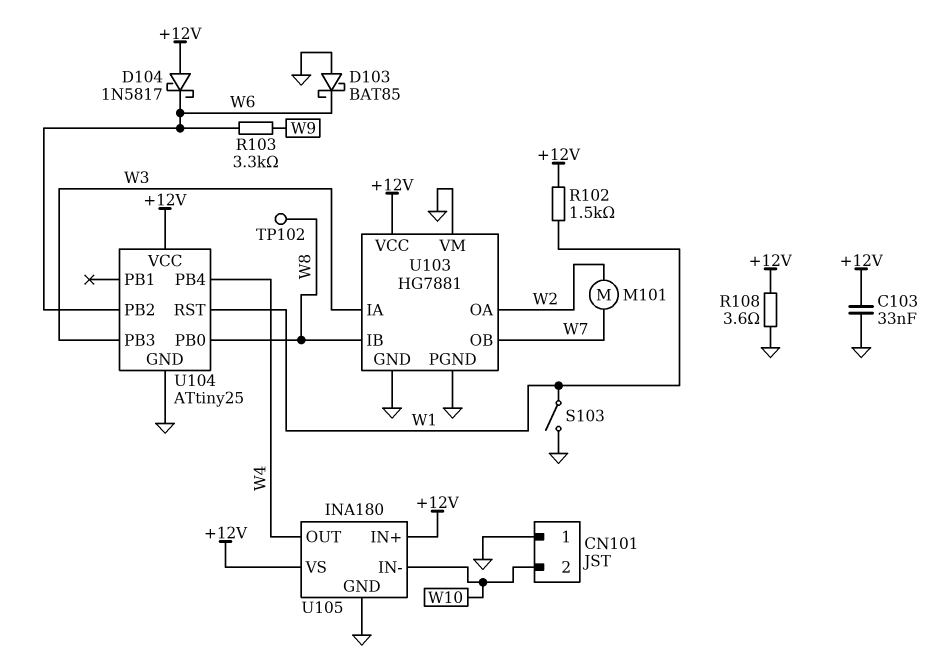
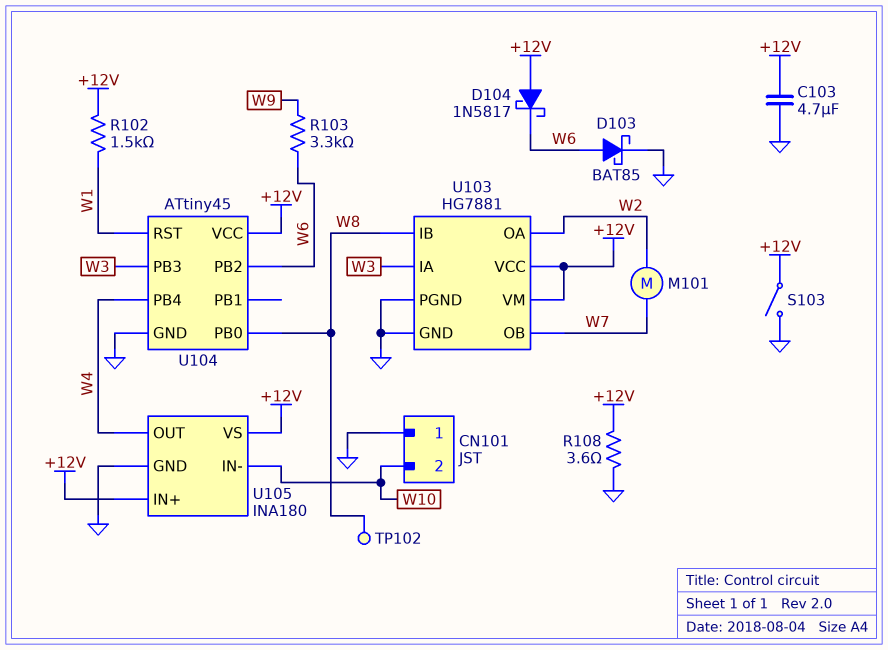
C103: 33nF (+12V, GND) -> 4.7uF (+12V, GND)
D103: schottky BAT85 (A GND, K W6) -> schottky BAT85 (A W6, K GND)
S103: switch (GND, W1) -> switch (+12V, GND)
U103 pin VM: GND -> +12V
U104: ATtiny25 -> ATtiny45

